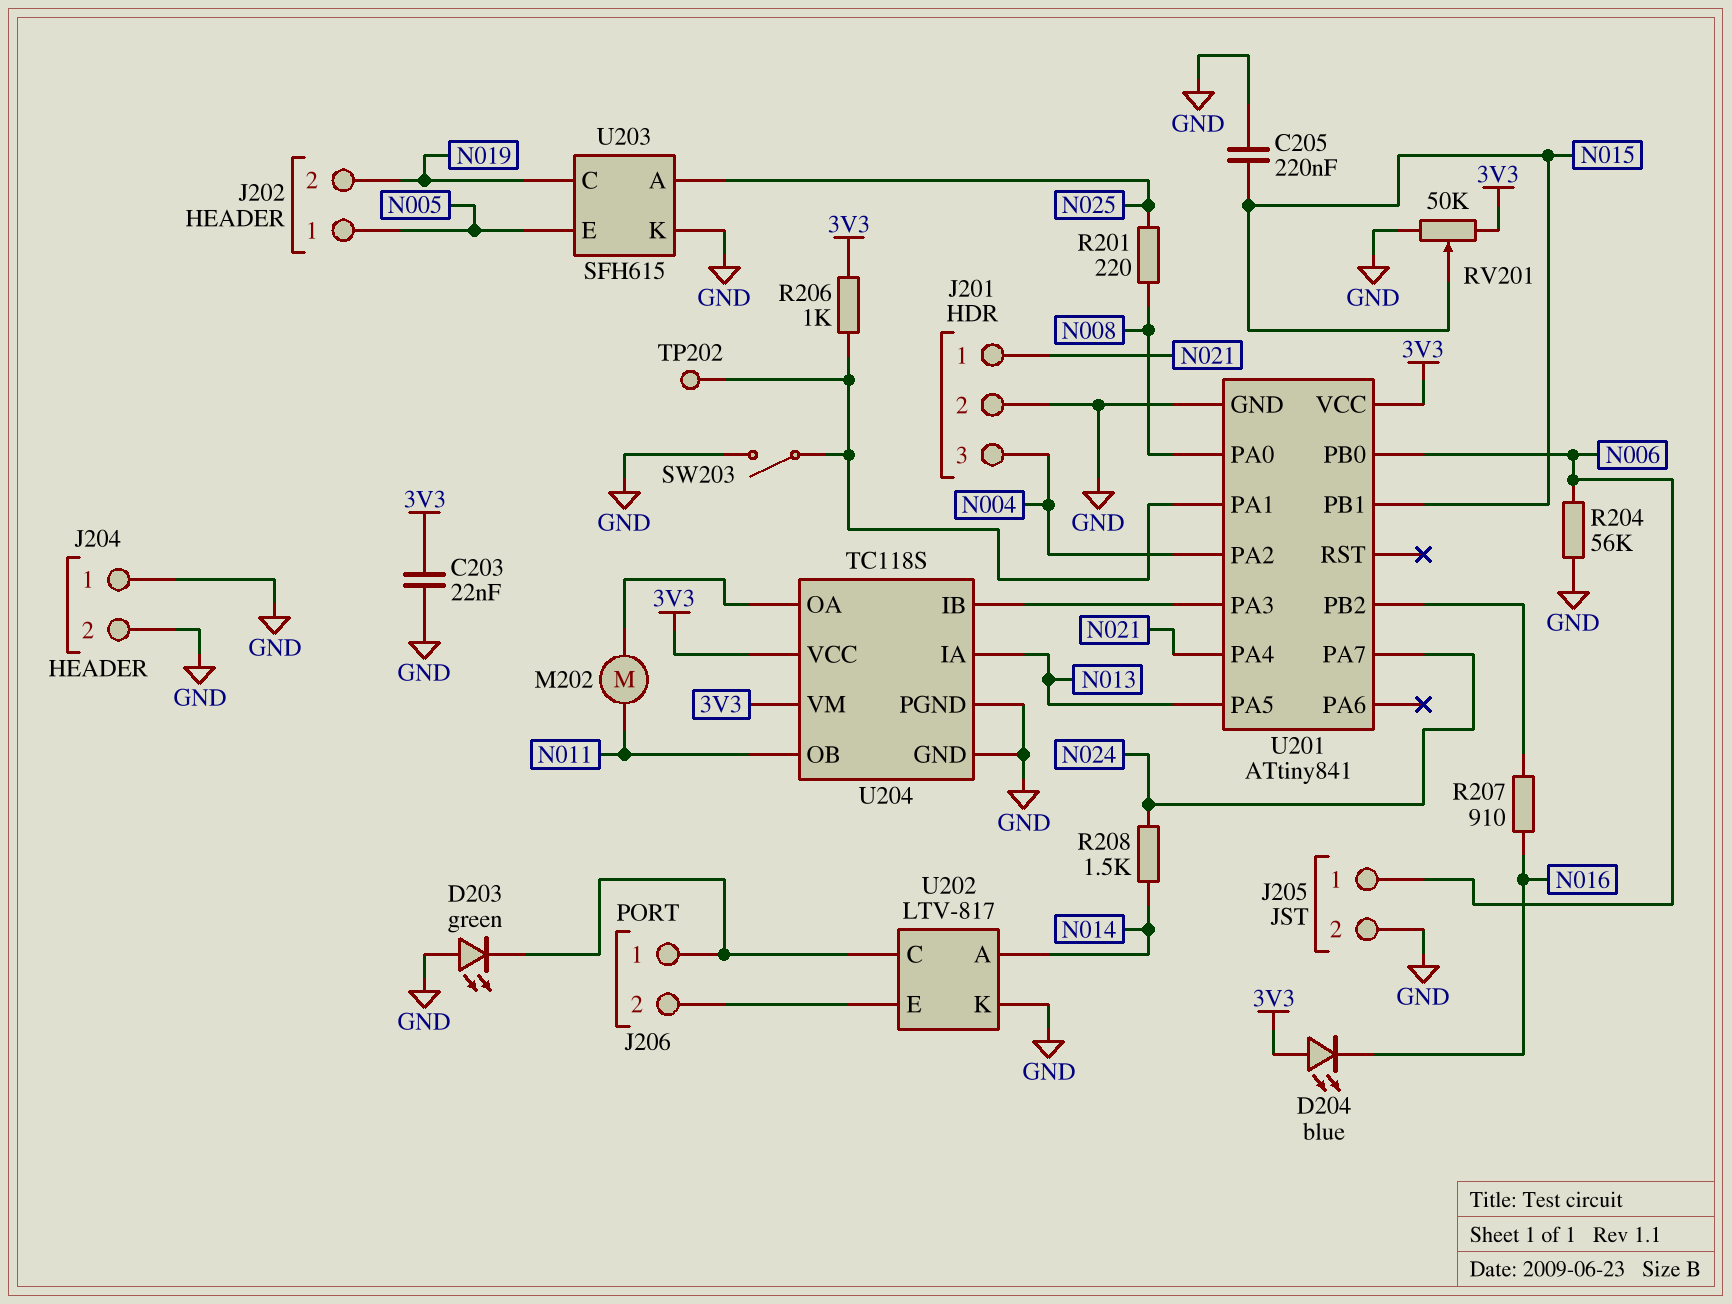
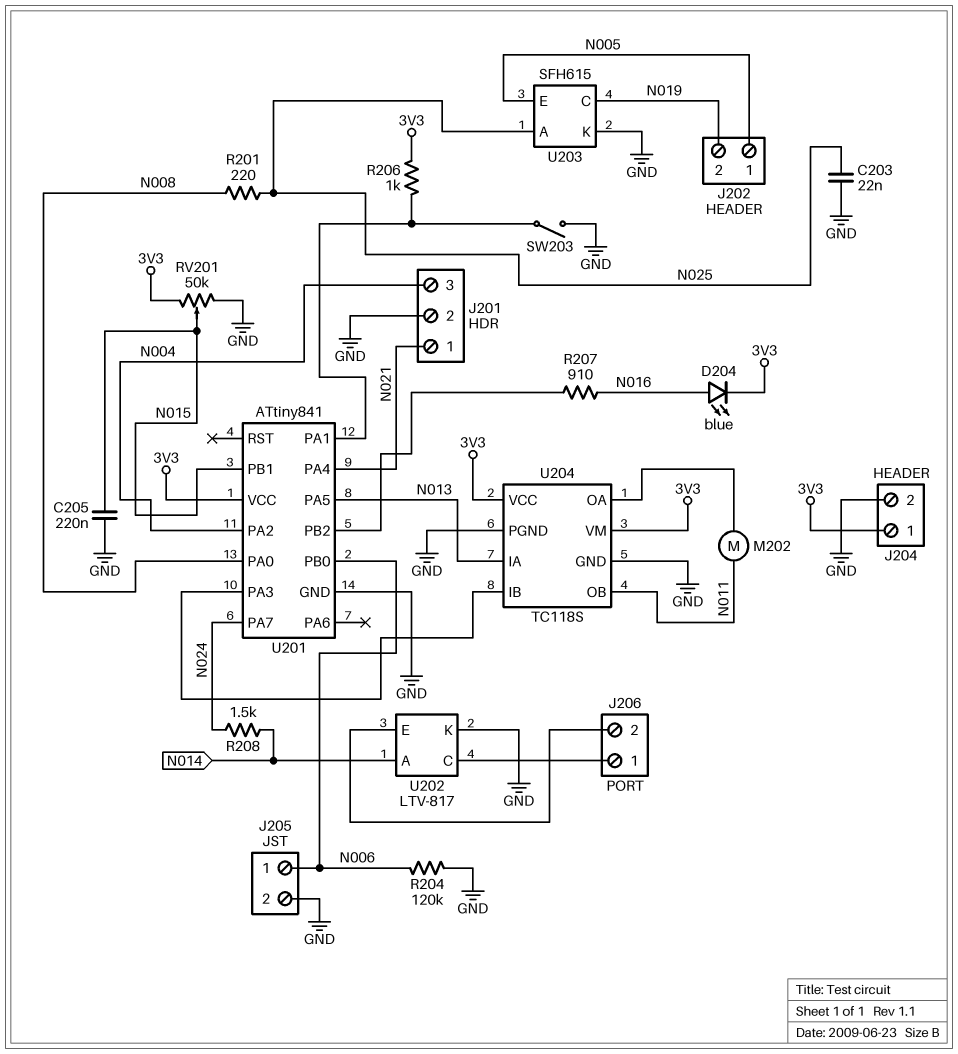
C203: 22nF (3V3, GND) -> 22nF (GND, N025)
D203: LED green (A GND, K J206/1) -> none
D204: LED blue (A 3V3, K N016) -> LED blue (A N016, K 3V3)
J204 pin 1: GND -> 3V3
R204: 56k (GND, N006) -> 120k (GND, N006)
TP202: test point (U201/PA1) -> none

